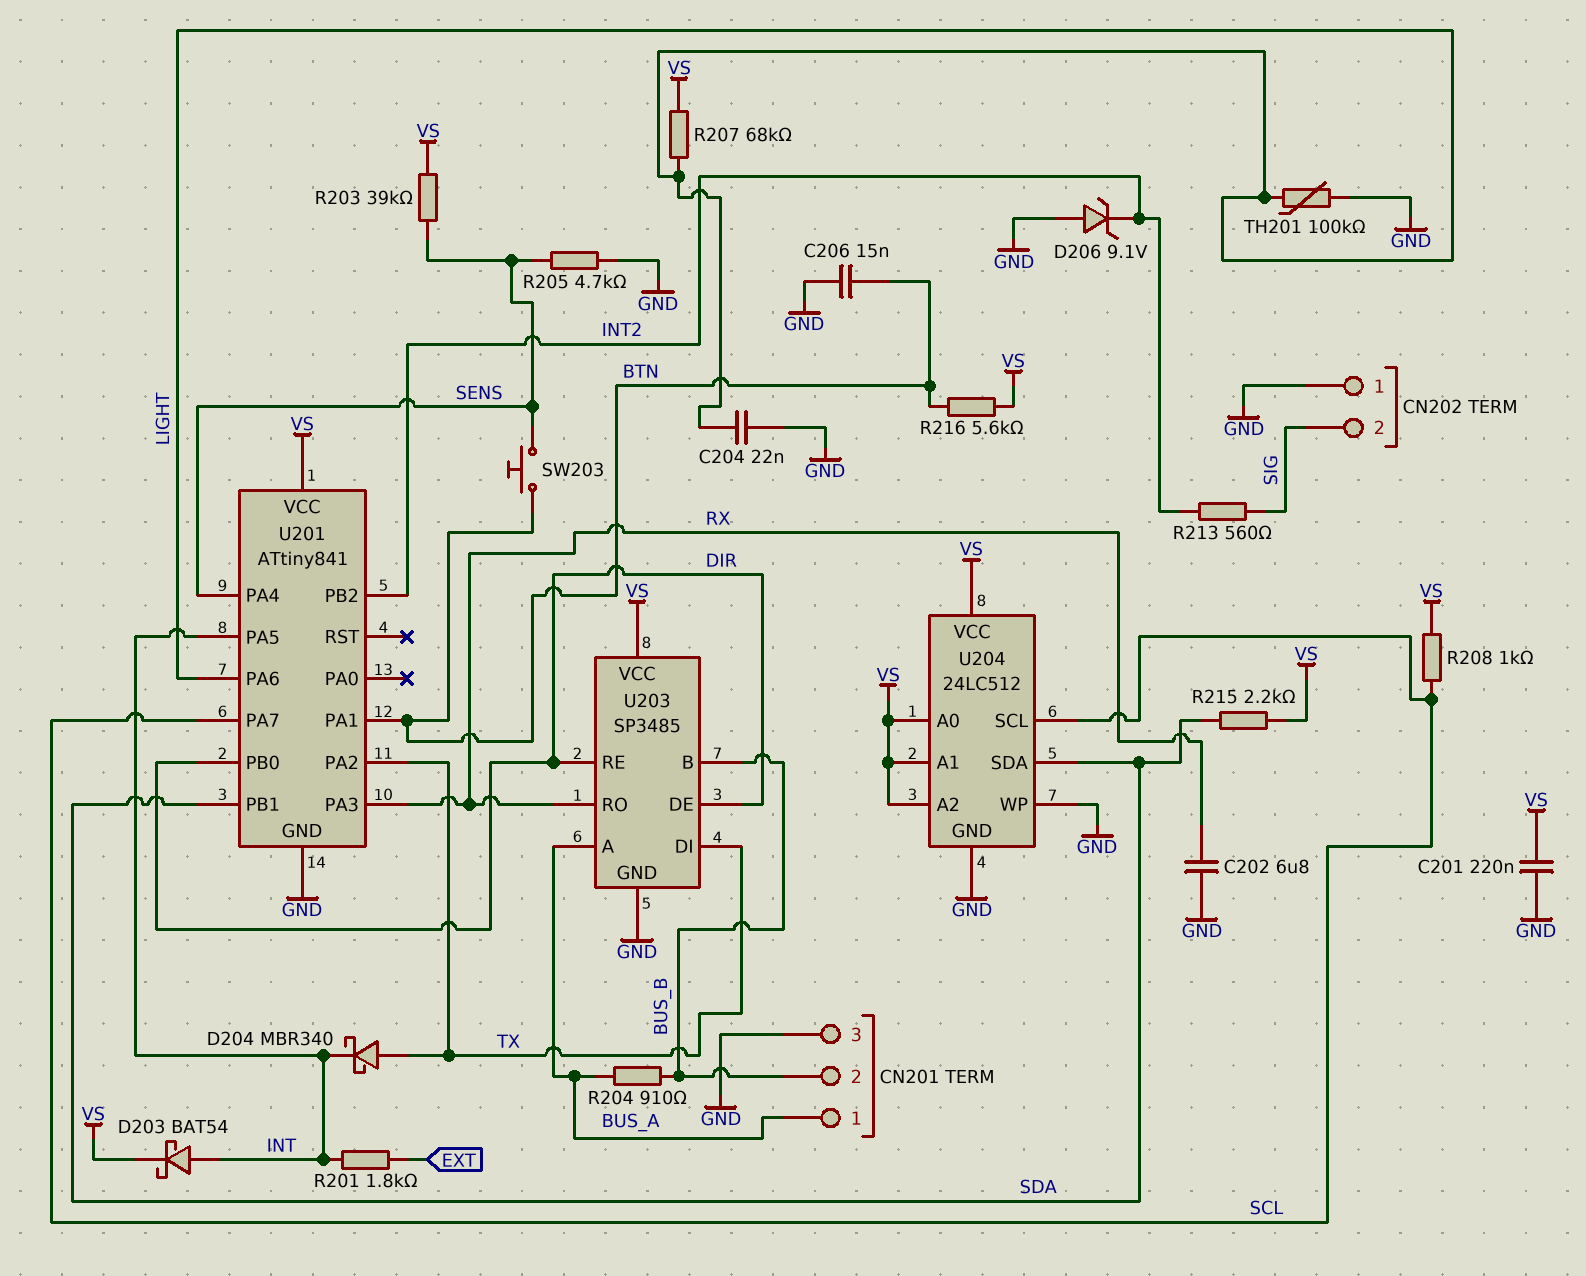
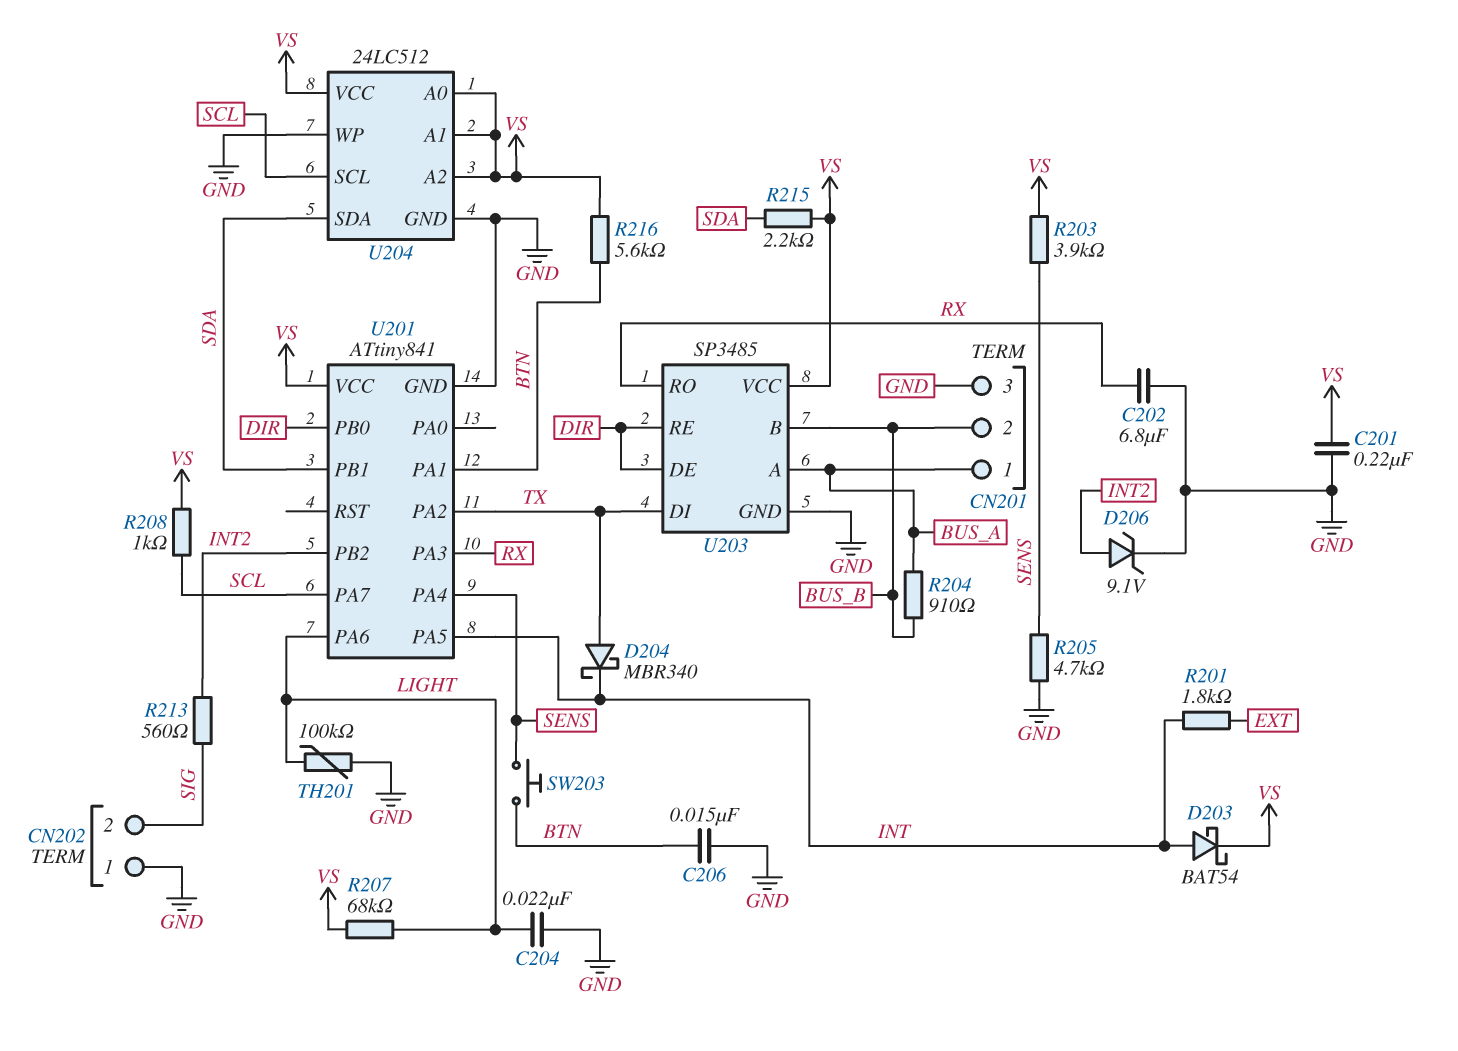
D206: zener 9.1V (A GND, K INT2) -> zener 9.1V (A INT2, K GND)
R203: 39k (SENS, VS) -> 3.9k (SENS, VS)

